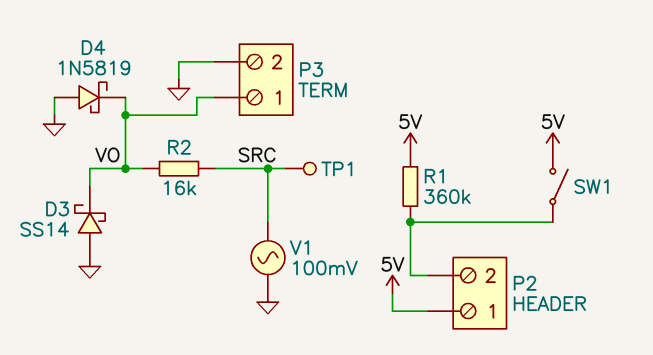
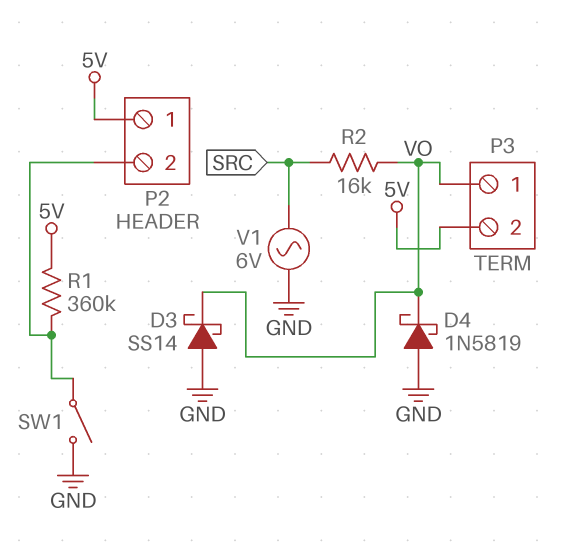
P3 pin 2: GND -> 5V
SW1: switch (5V, P2/2) -> switch (GND, P2/2)
TP1: test point (SRC) -> none
V1: AC 100mV (GND, SRC) -> AC 6V (GND, SRC)

